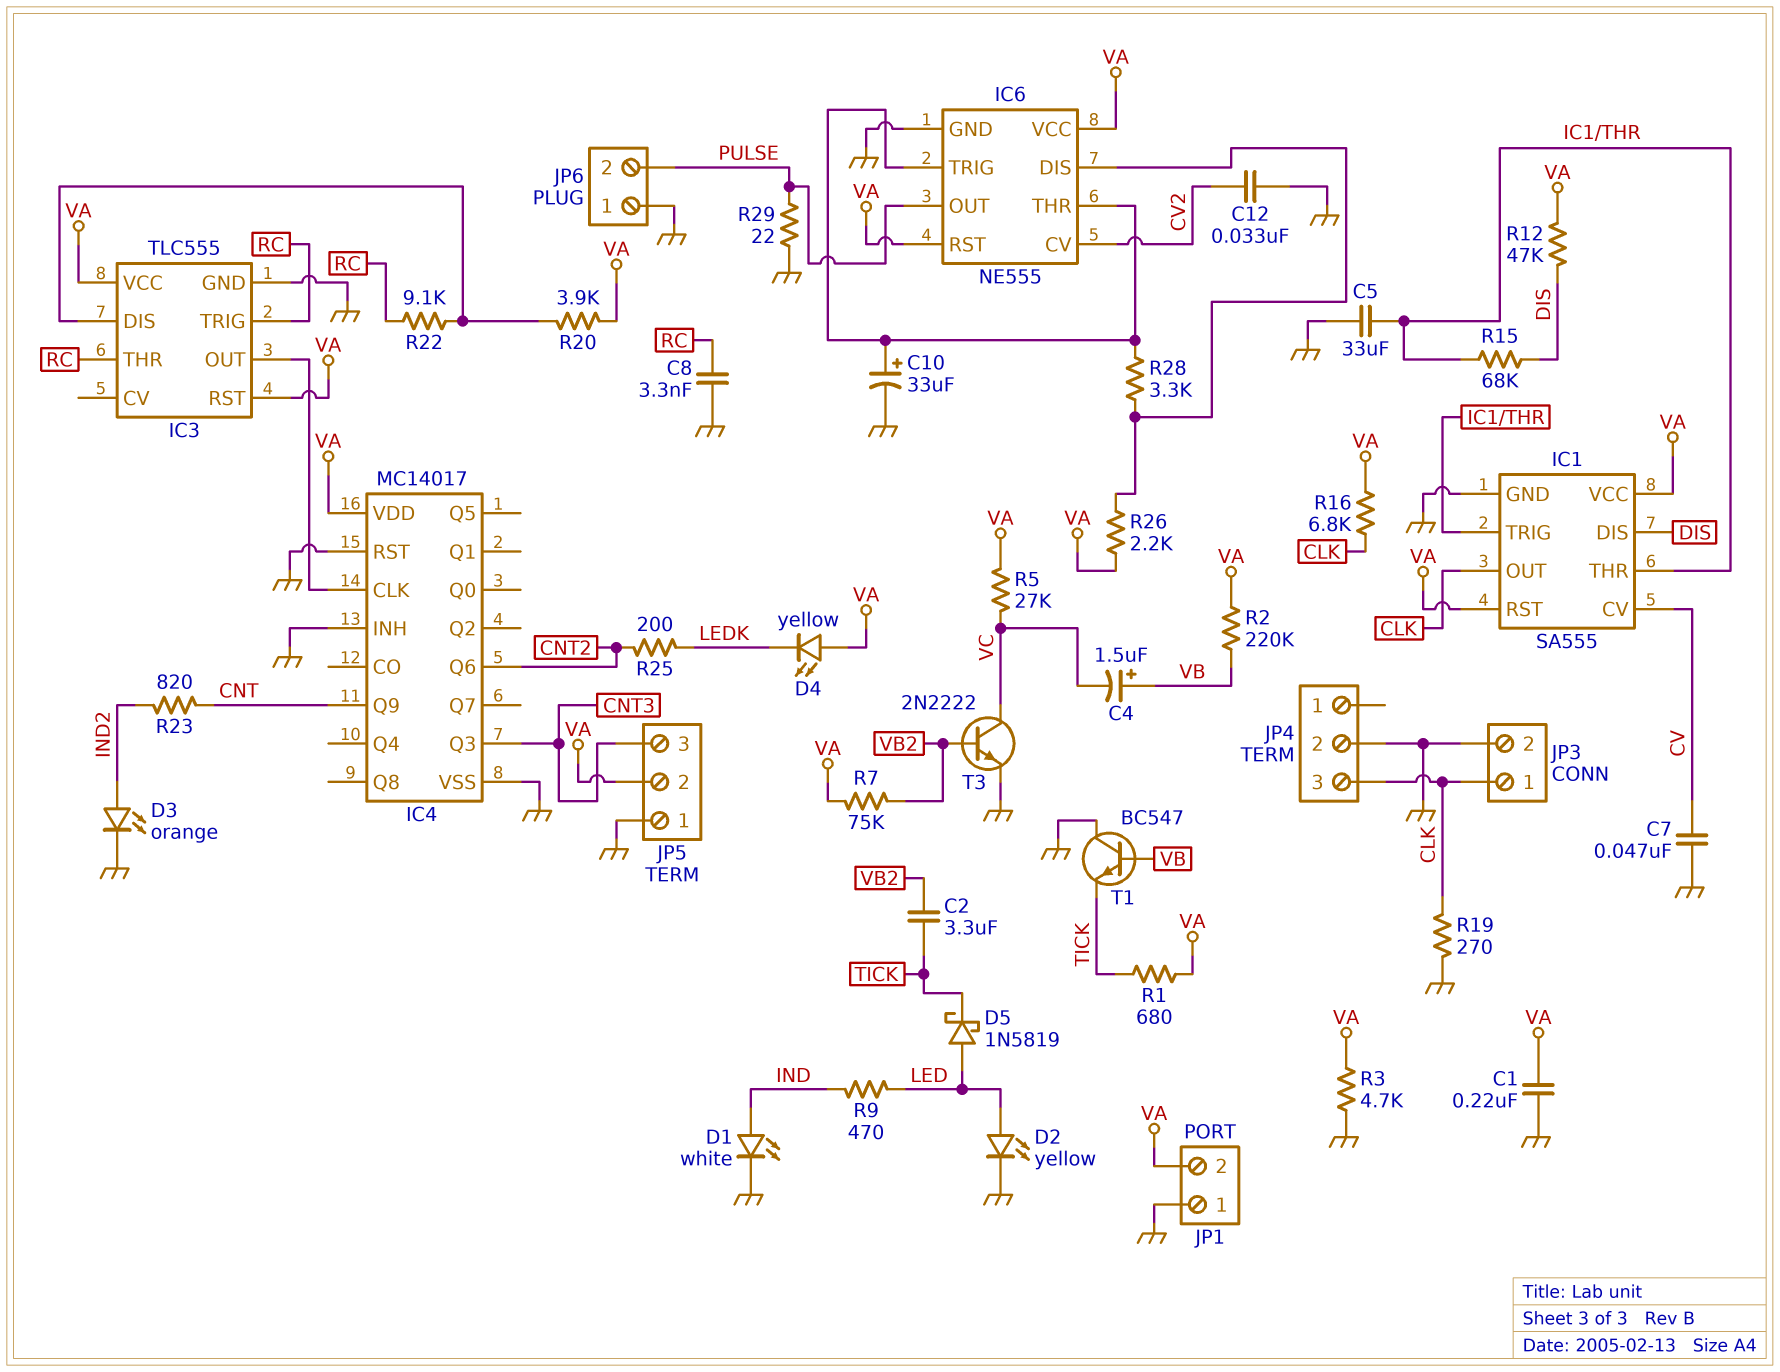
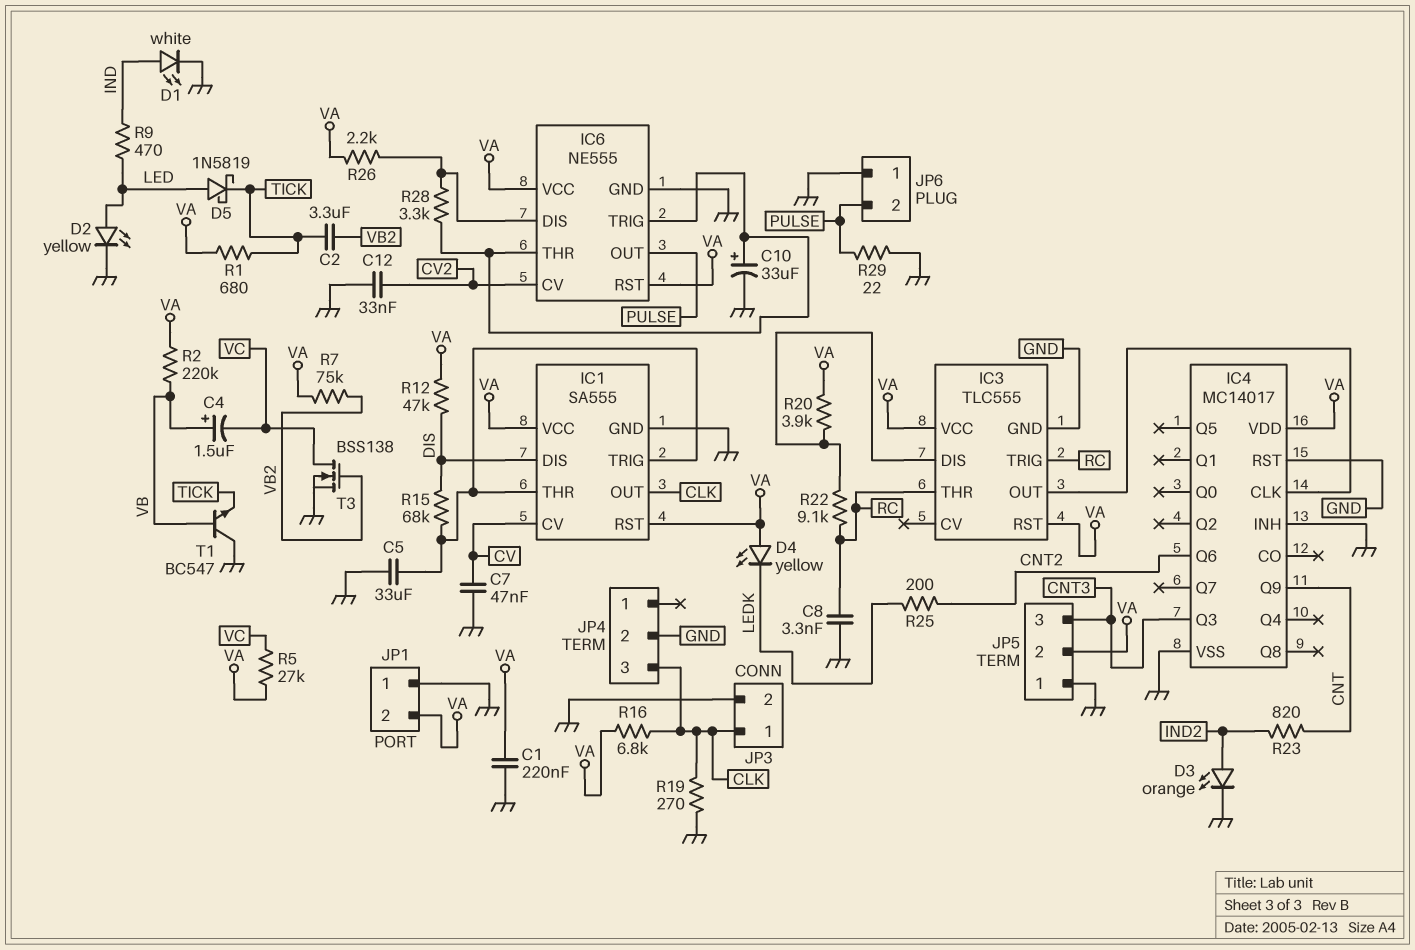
R3: 4.7k (GND, VA) -> none
T3: NPN 2N2222 (B VB2, C VC, E GND) -> NMOS BSS138 (G VB2, D VC, S GND)

